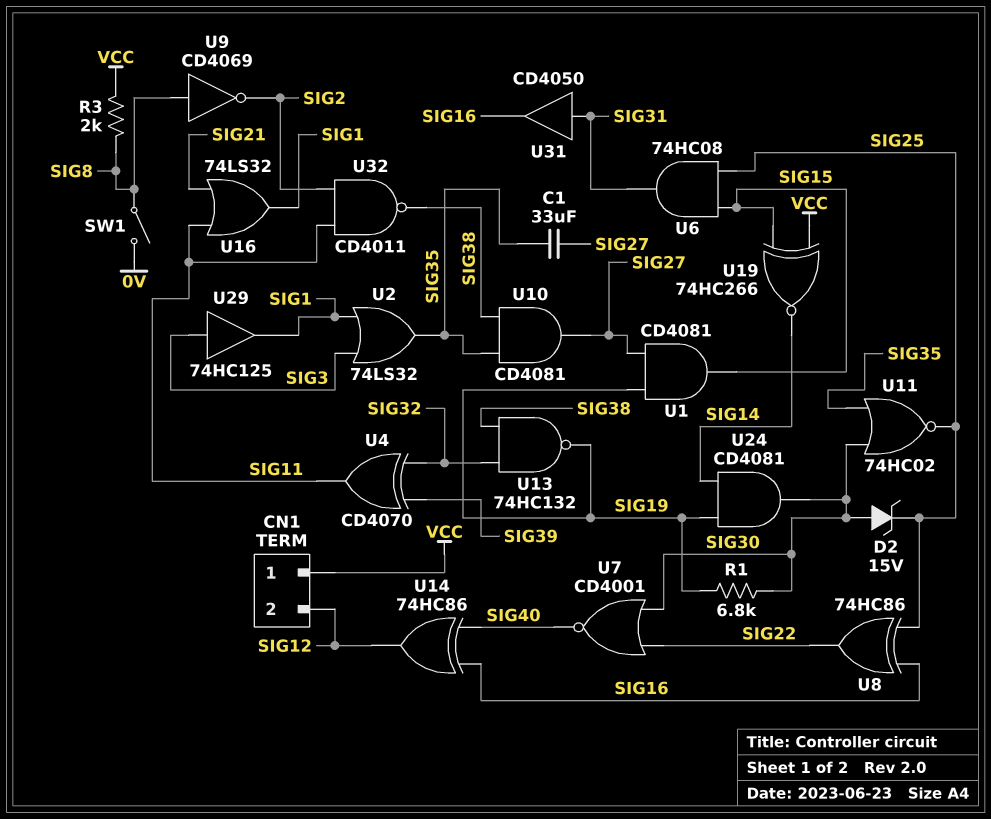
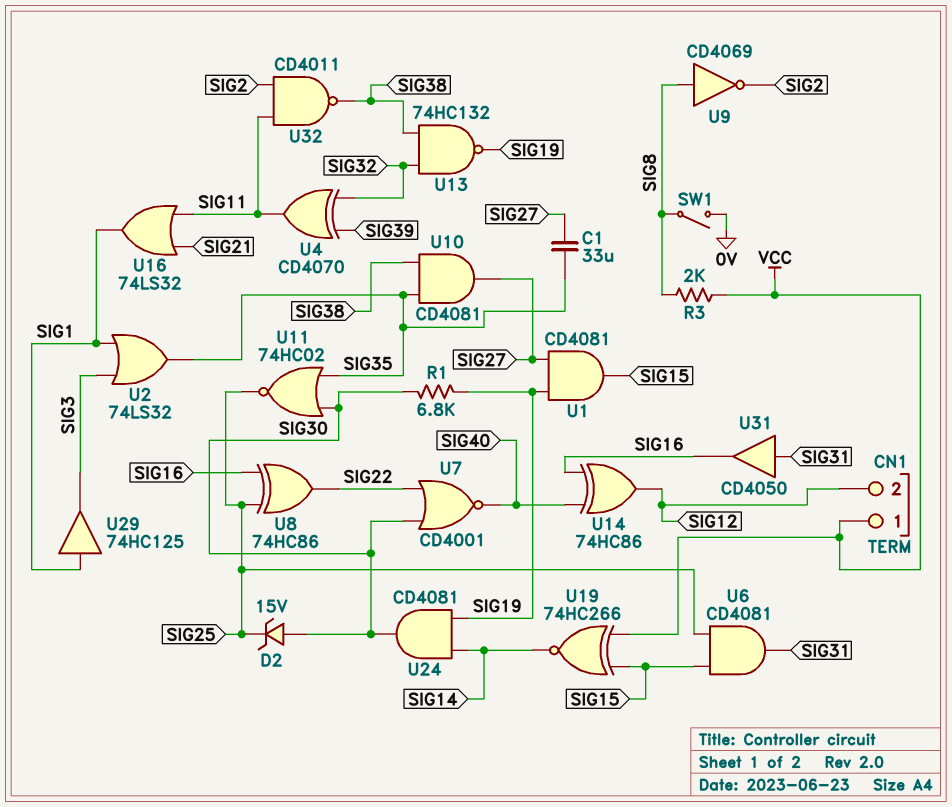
U6: AND 74HC08 (in SIG15, in SIG25, out SIG31) -> AND CD4081 (in SIG15, in SIG25, out SIG31)
U29: buffer 74HC125 (in SIG3, out SIG1) -> buffer 74HC125 (in SIG1, out SIG3)

